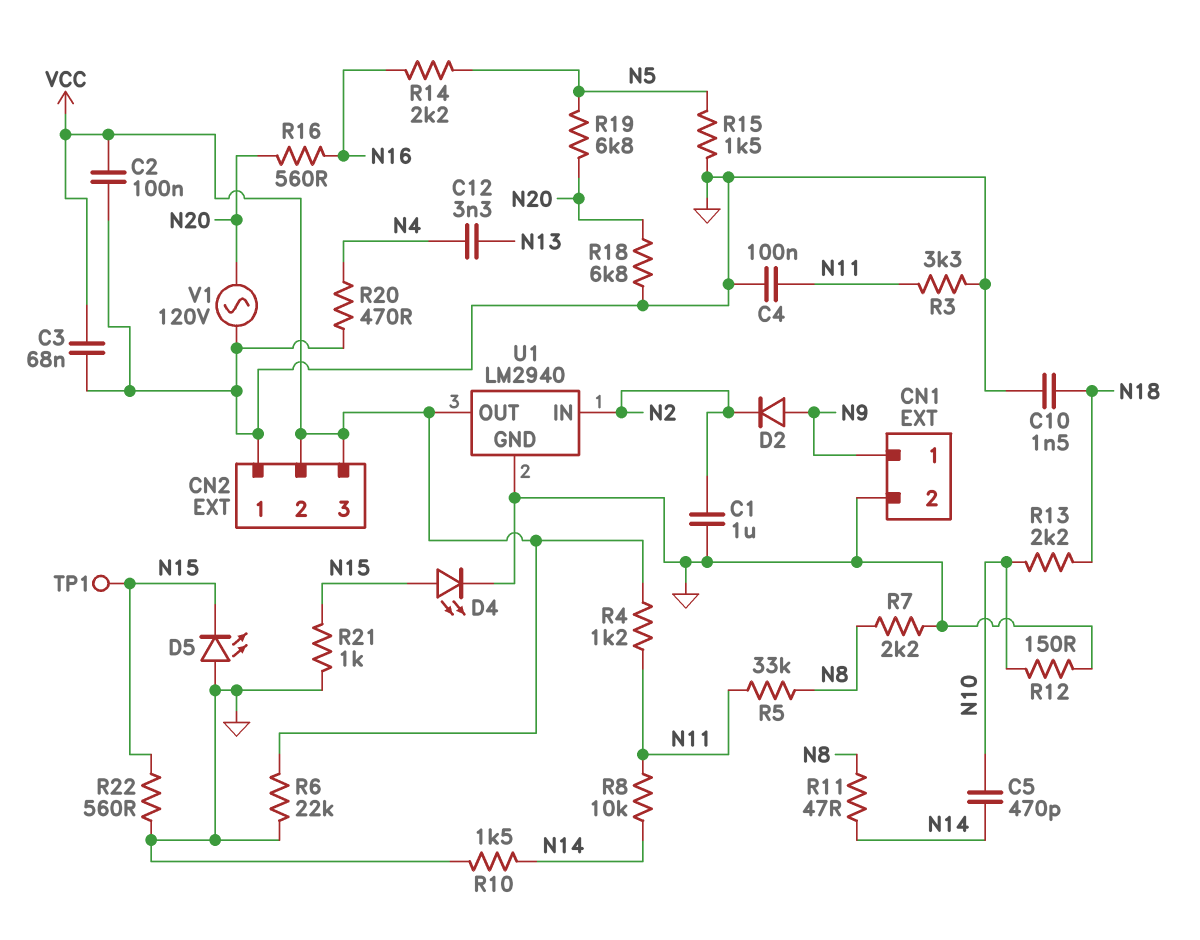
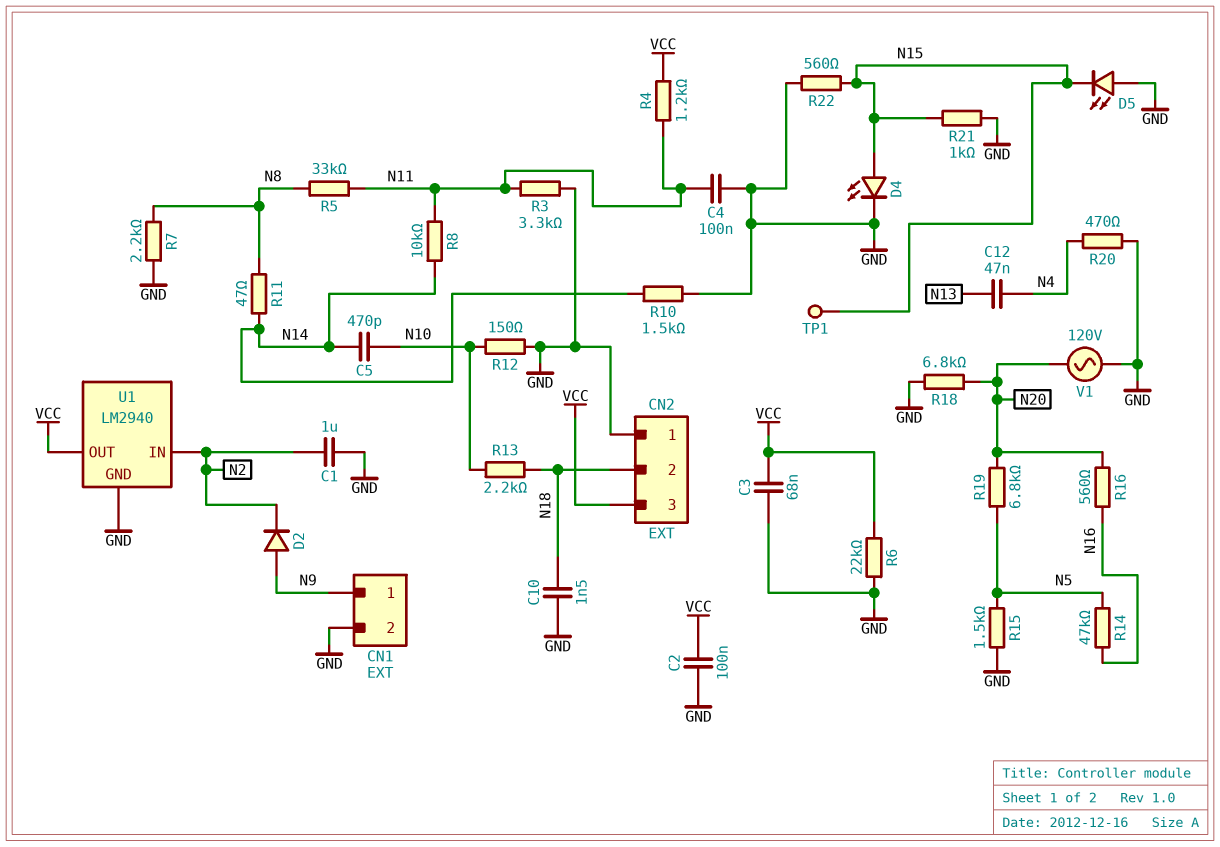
C12: 3.3nF (N4, N13) -> 47nF (N4, N13)
CN2 pin 2: VCC -> N18
R14: 2.2k (N5, N16) -> 47k (N5, N16)

